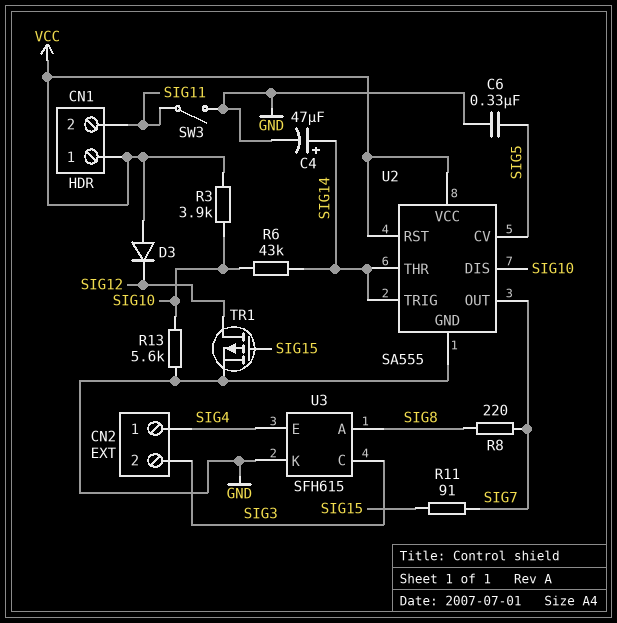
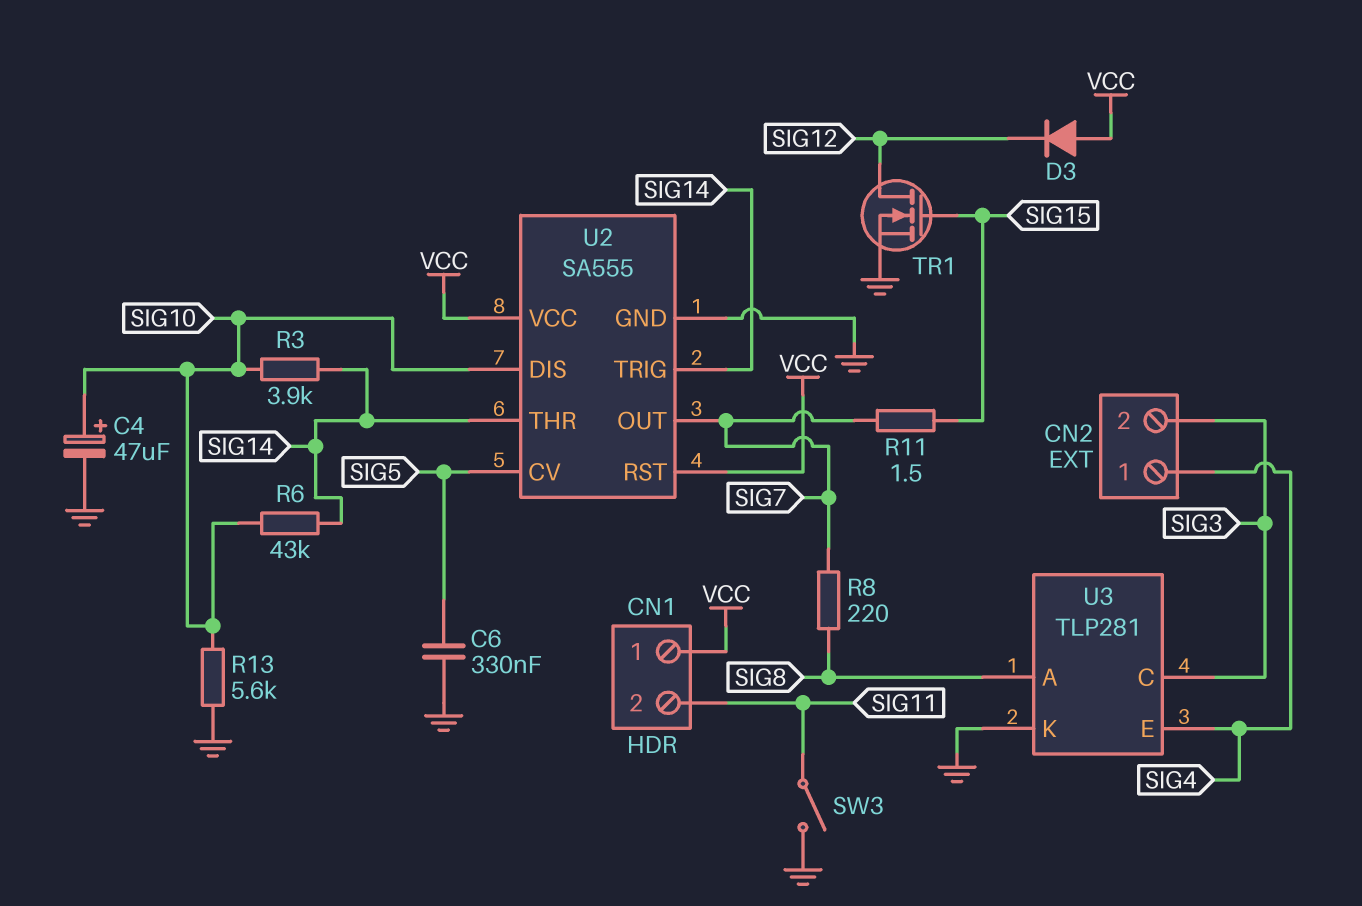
C4: 47uF (plus SIG14, minus GND) -> 47uF (plus SIG10, minus GND)
R3: 3.9k (SIG10, VCC) -> 3.9k (SIG10, SIG14)
R11: 91 (SIG7, SIG15) -> 1.5 (SIG7, SIG15)
TR1: PMOS (G SIG15, D SIG12, S GND) -> NMOS (G SIG15, D SIG12, S GND)
U3: SFH615 -> TLP281

